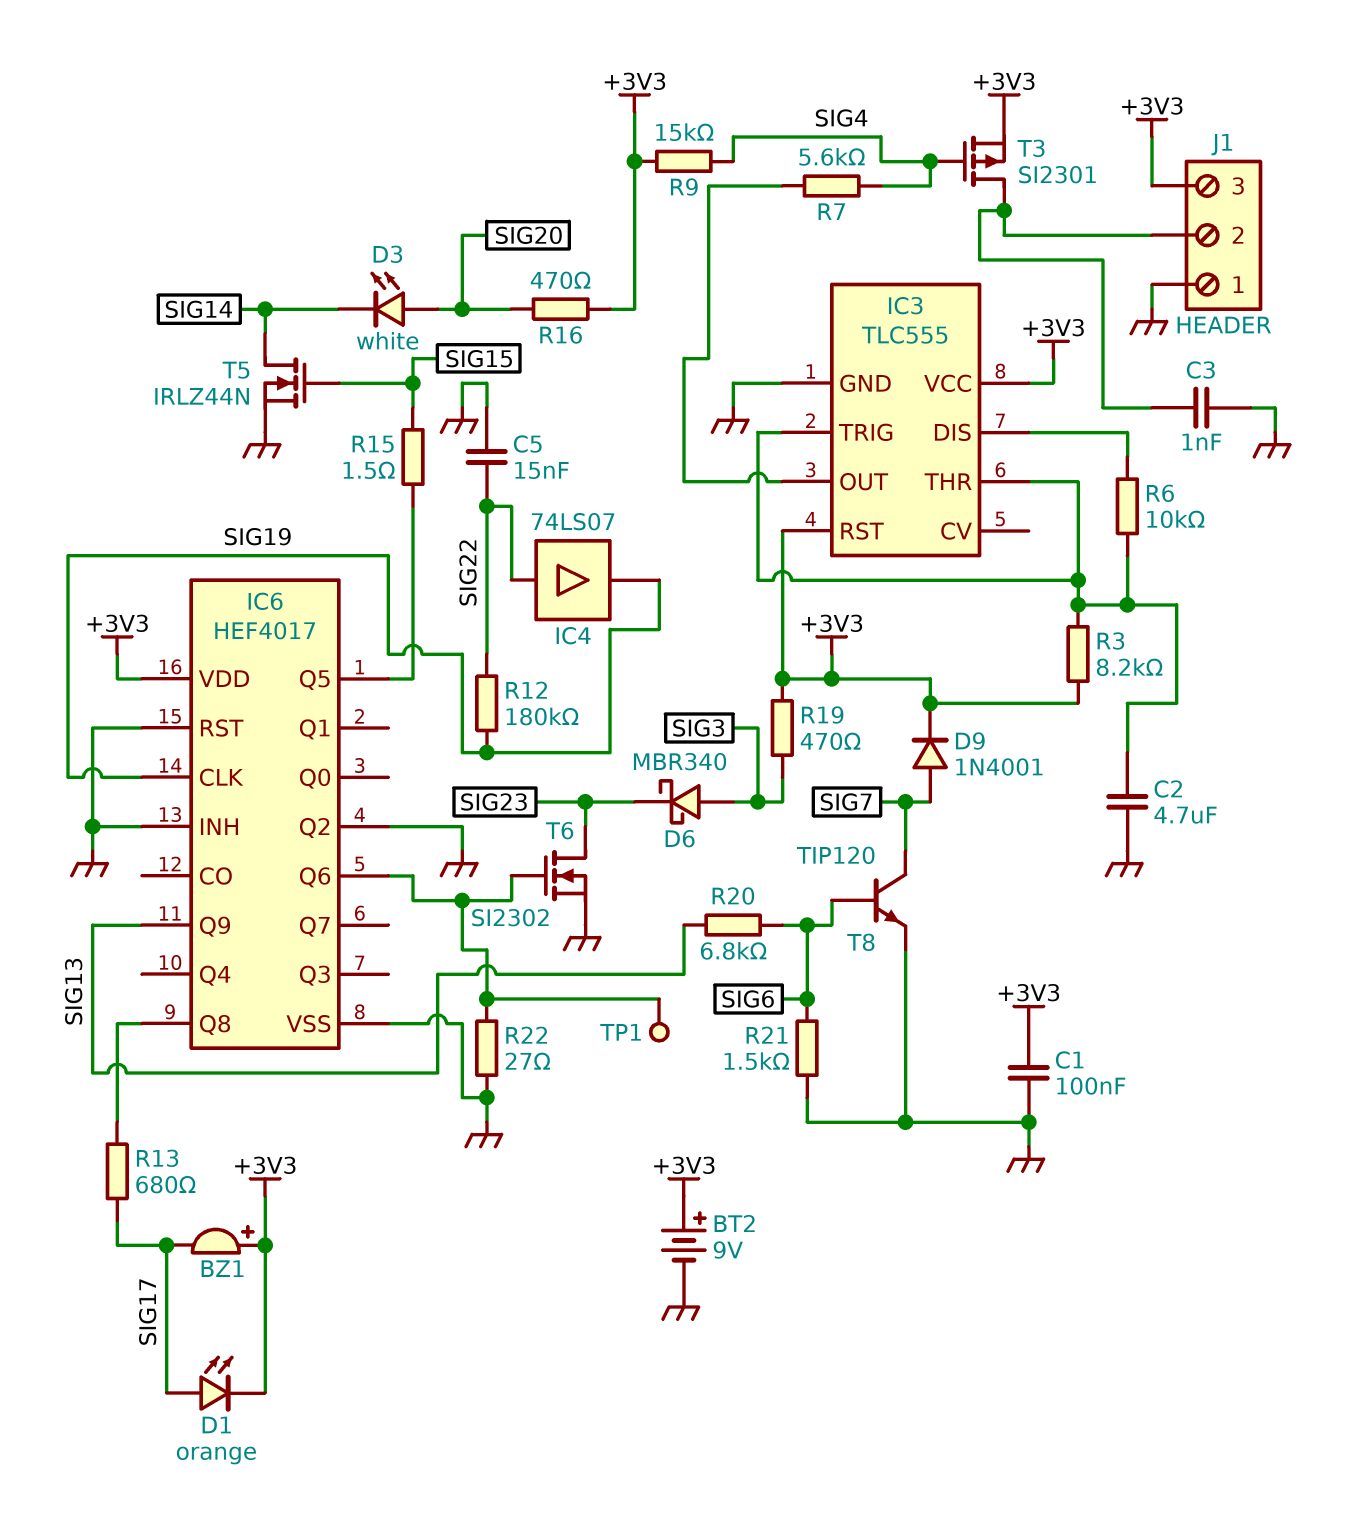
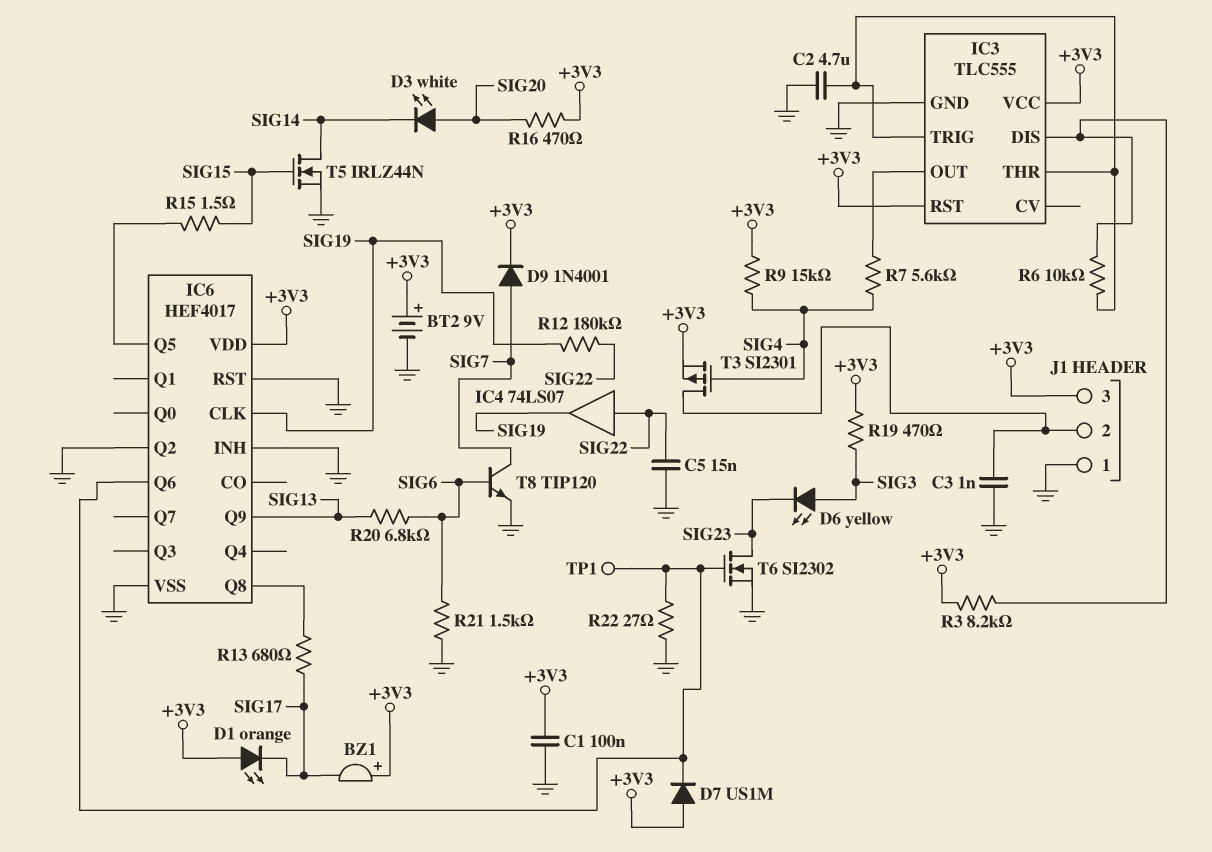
D1: LED orange (A SIG17, K +3V3) -> LED orange (A +3V3, K SIG17)
D6: schottky MBR340 (A SIG3, K SIG23) -> LED yellow (A SIG3, K SIG23)
D7: none -> diode US1M (A +3V3, K IC6/Q6)
R3: 8.2k (+3V3, IC3/THR) -> 8.2k (+3V3, IC3/DIS)

